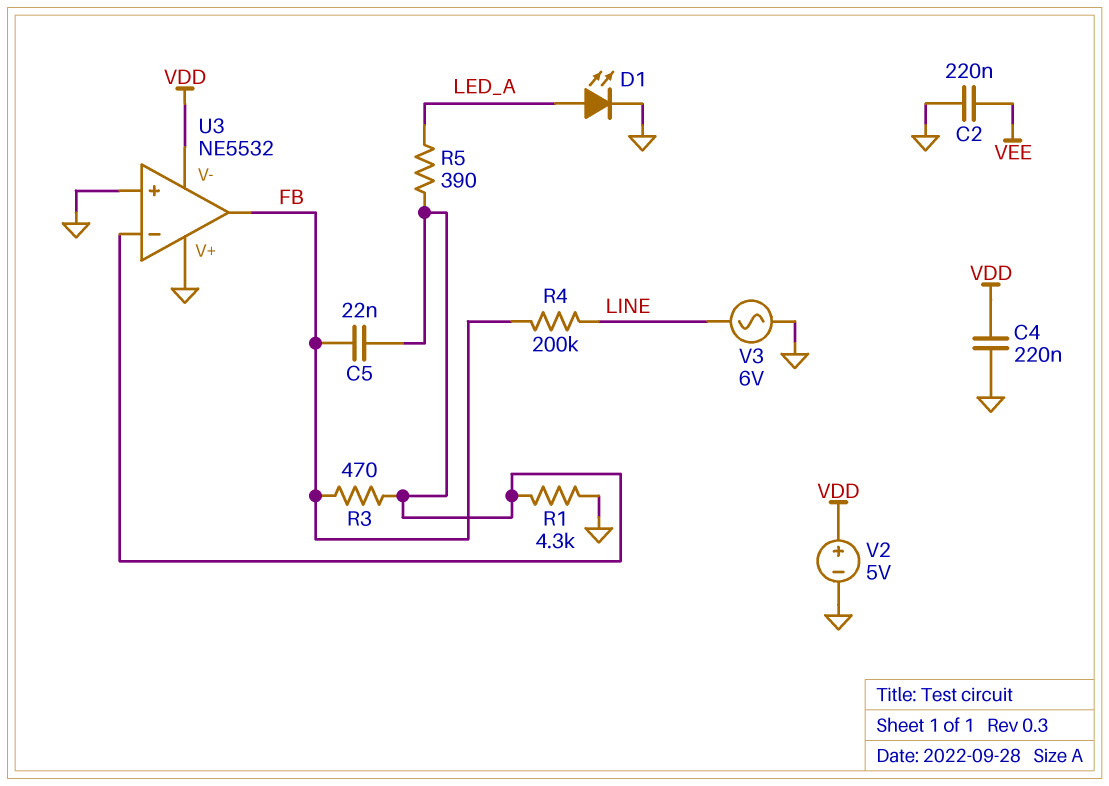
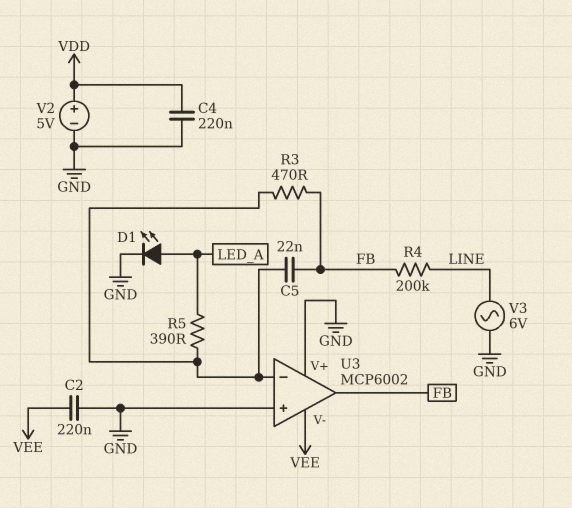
R1: 4.3k (GND, U3/in-) -> none
U3: NE5532 -> MCP6002
U3 pin V-: VDD -> VEE

